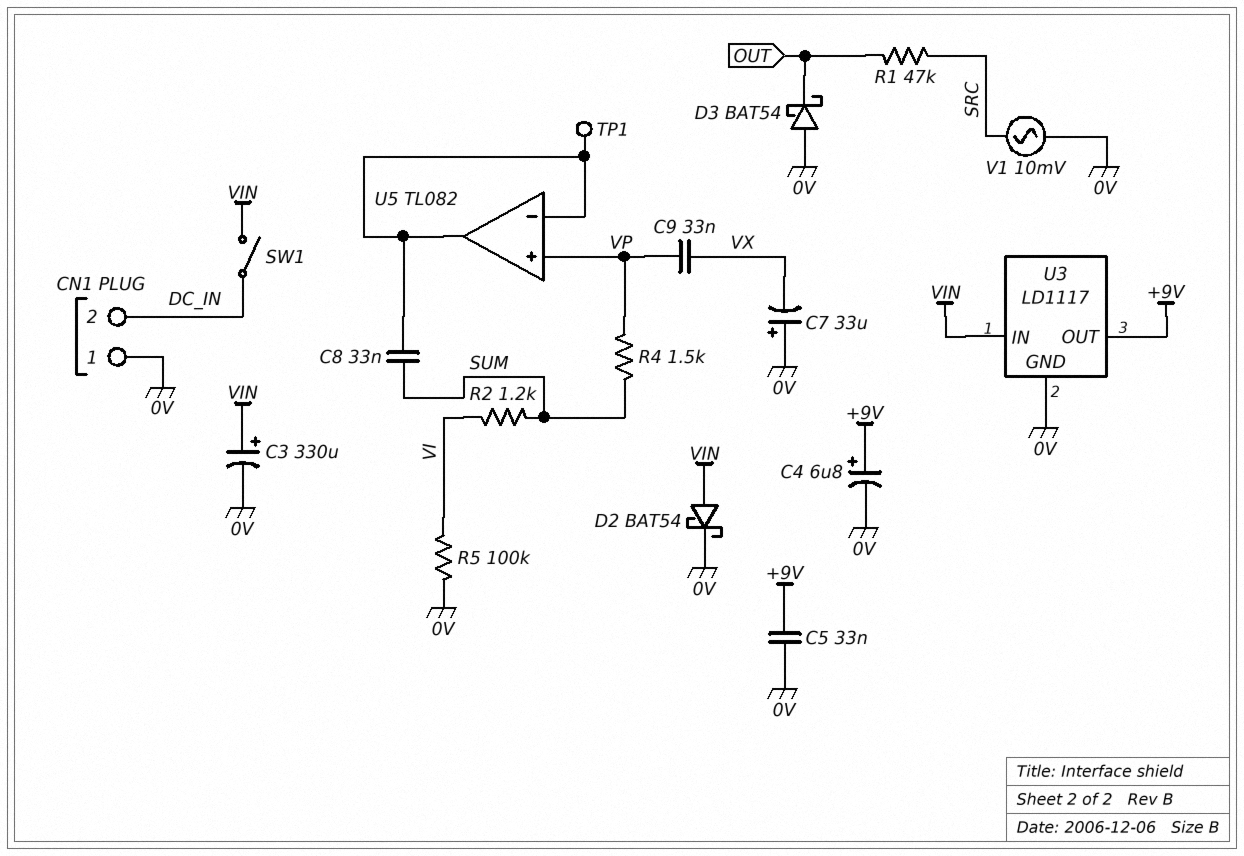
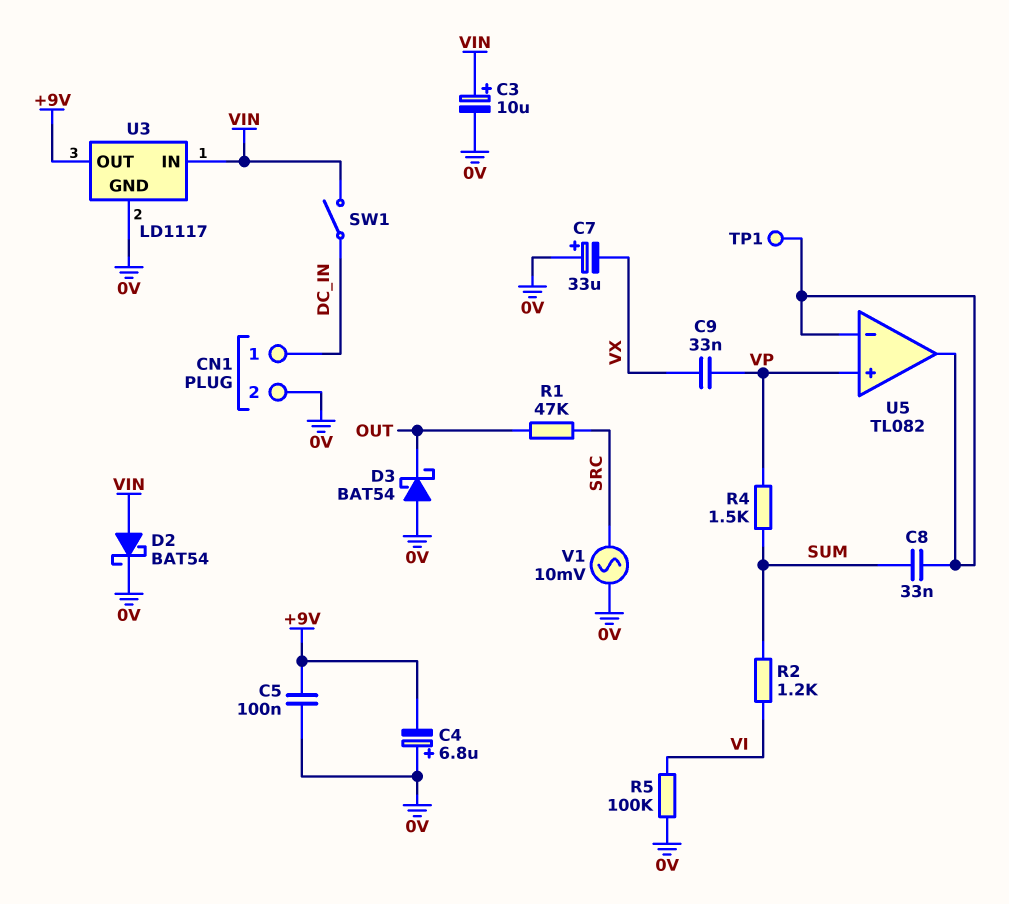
C3: 330uF (plus VIN, minus 0V) -> 10uF (plus VIN, minus 0V)
C4: 6.8uF (plus +9V, minus 0V) -> 6.8uF (plus 0V, minus +9V)
C5: 33nF (+9V, 0V) -> 100nF (+9V, 0V)
CN1 pin 1: 0V -> DC_IN
CN1 pin 2: DC_IN -> 0V

